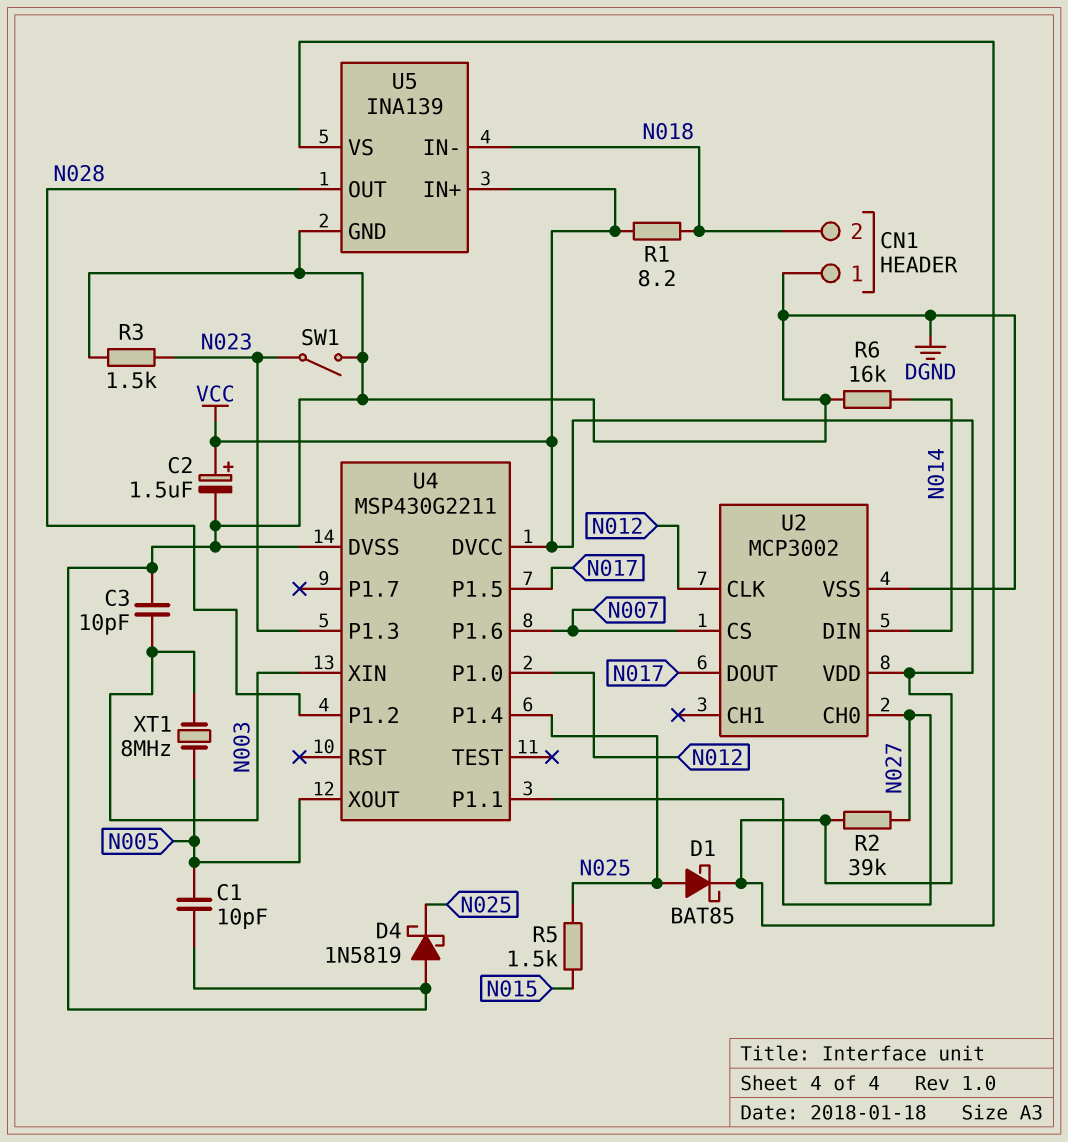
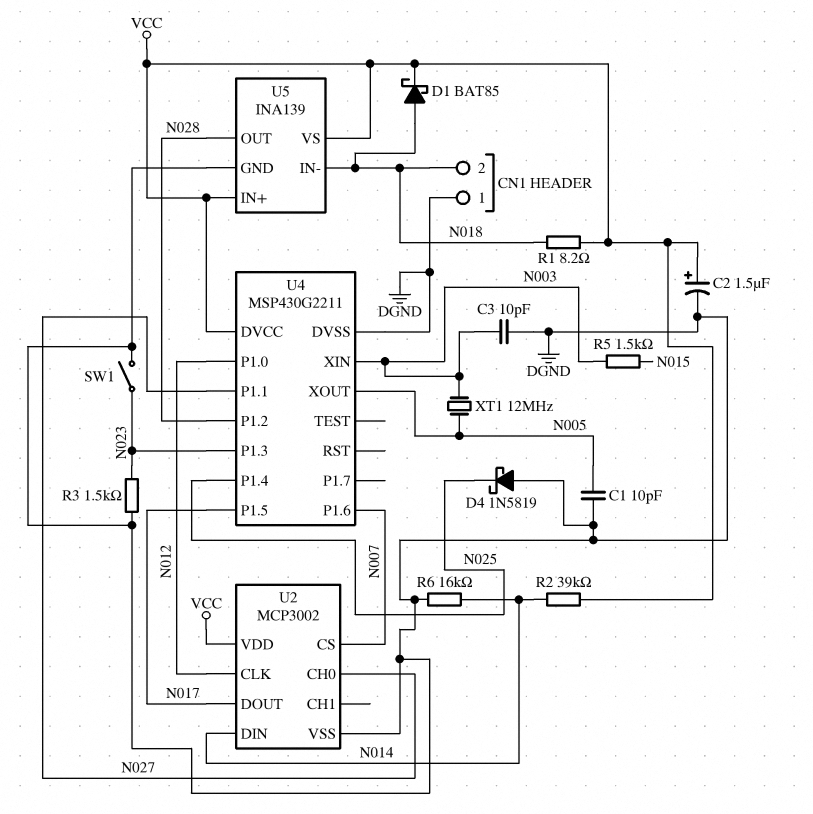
D1: schottky BAT85 (A N025, K VCC) -> schottky BAT85 (A N018, K VCC)
R2: 39k (N027, VCC) -> 39k (N014, VCC)
R5: 1.5k (N015, N025) -> 1.5k (N003, N015)
XT1: 8MHz (N003, N005) -> 12MHz (N003, N005)

